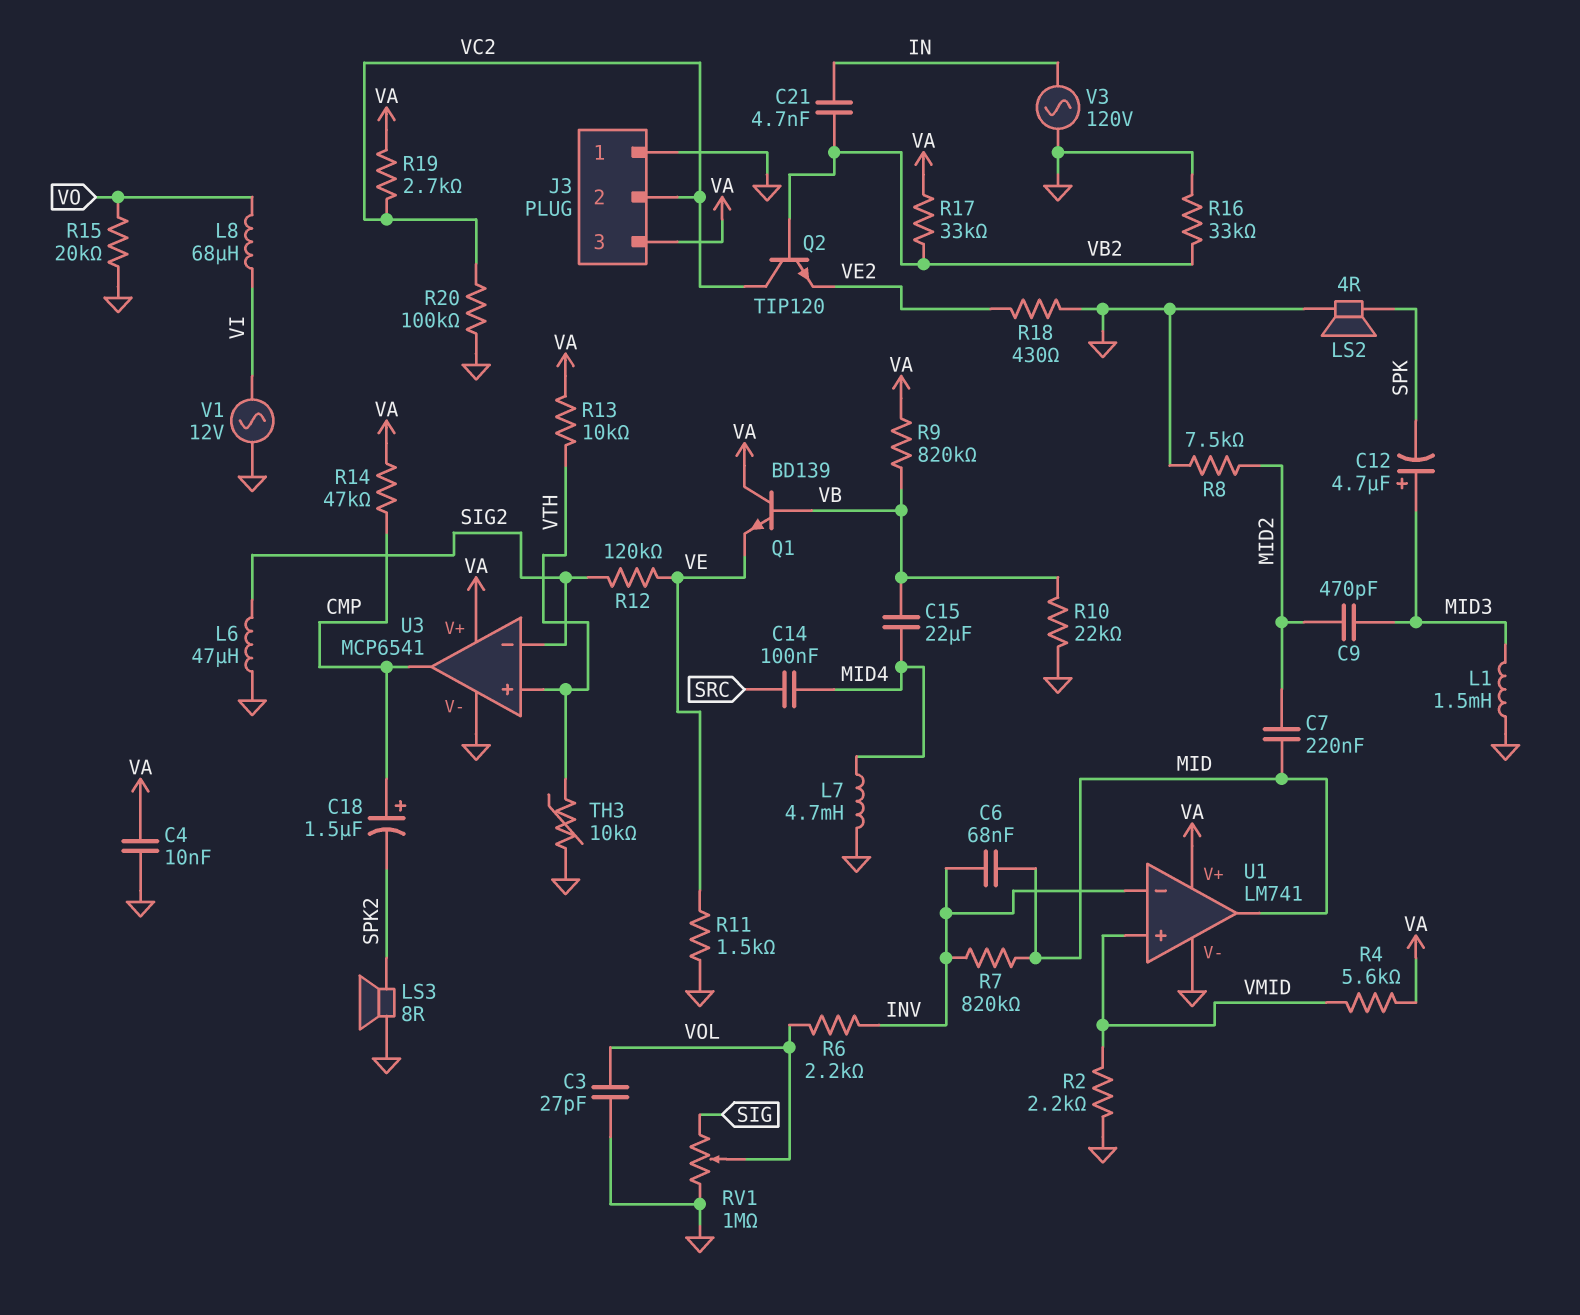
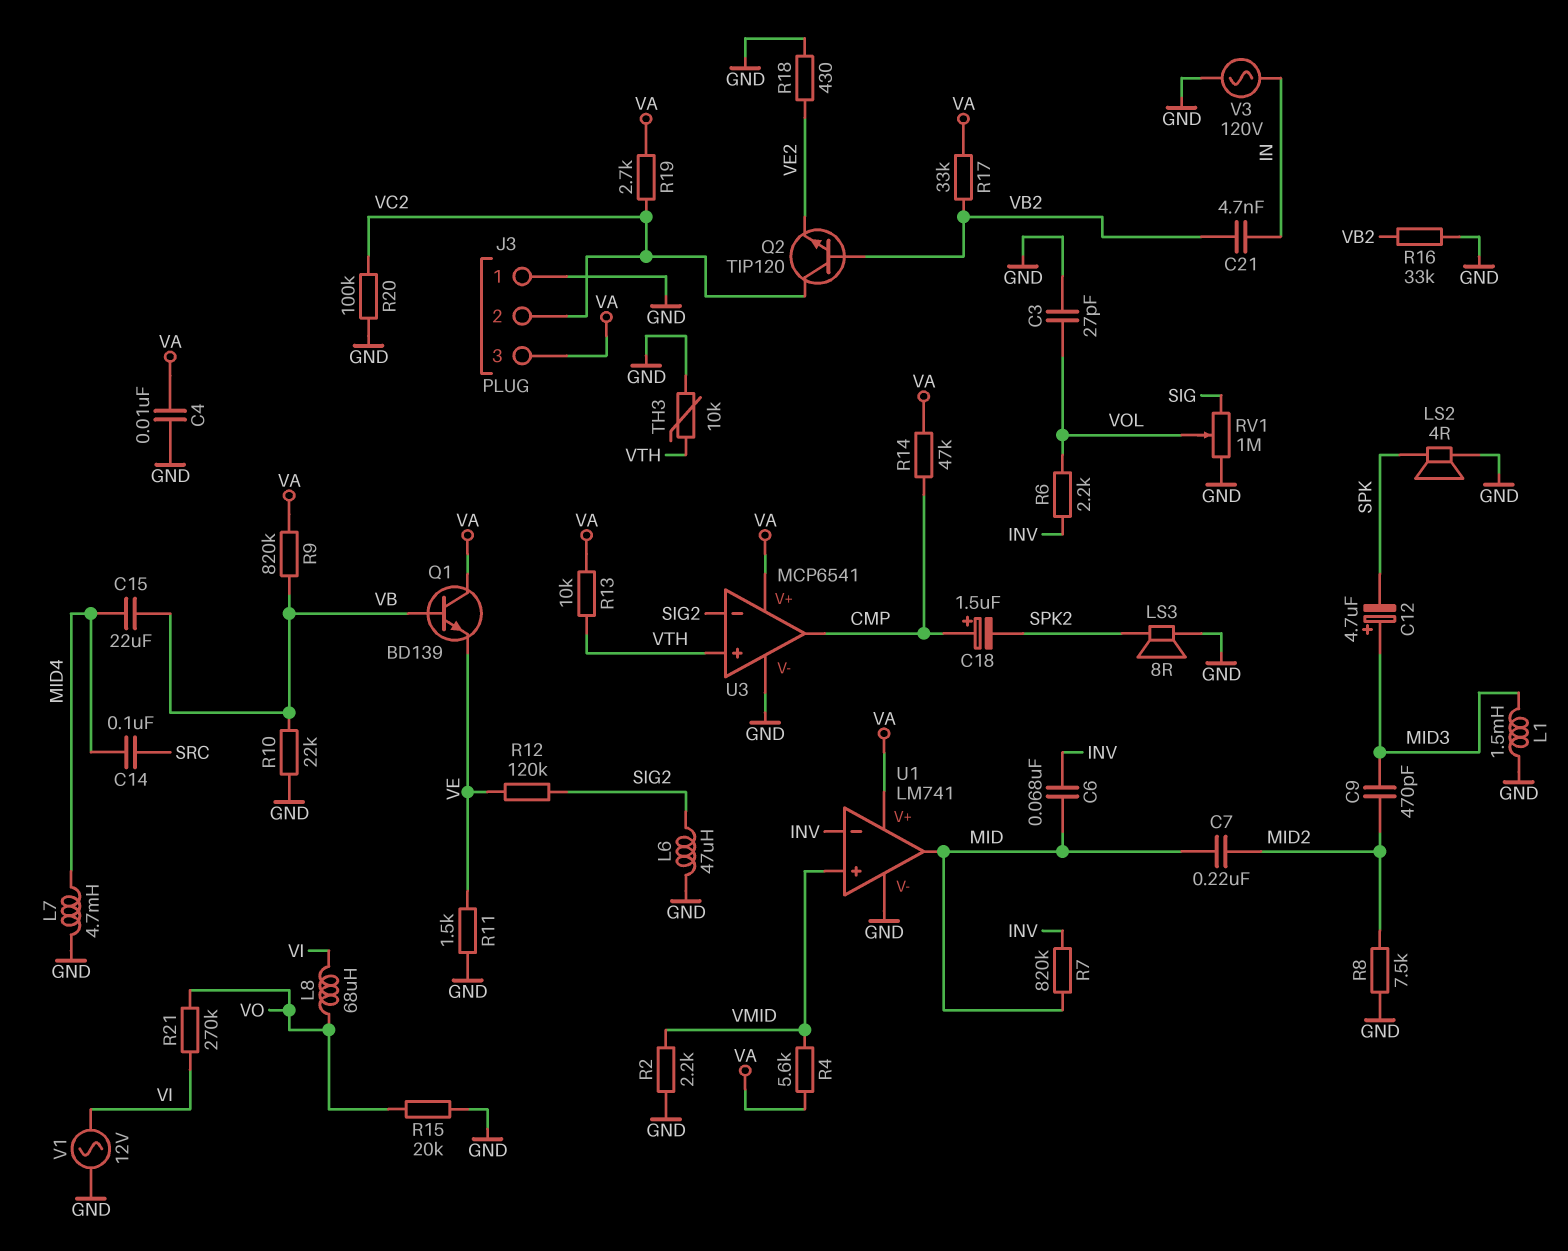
R21: none -> 270k (VI, VO)

